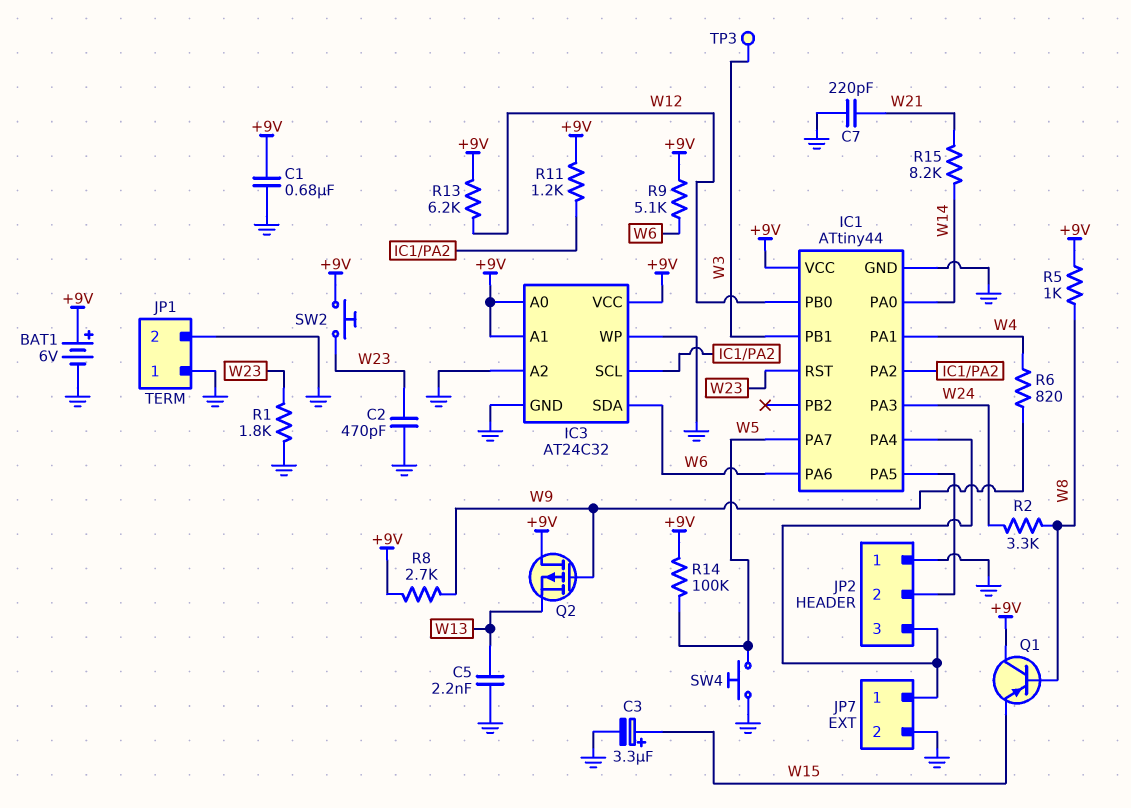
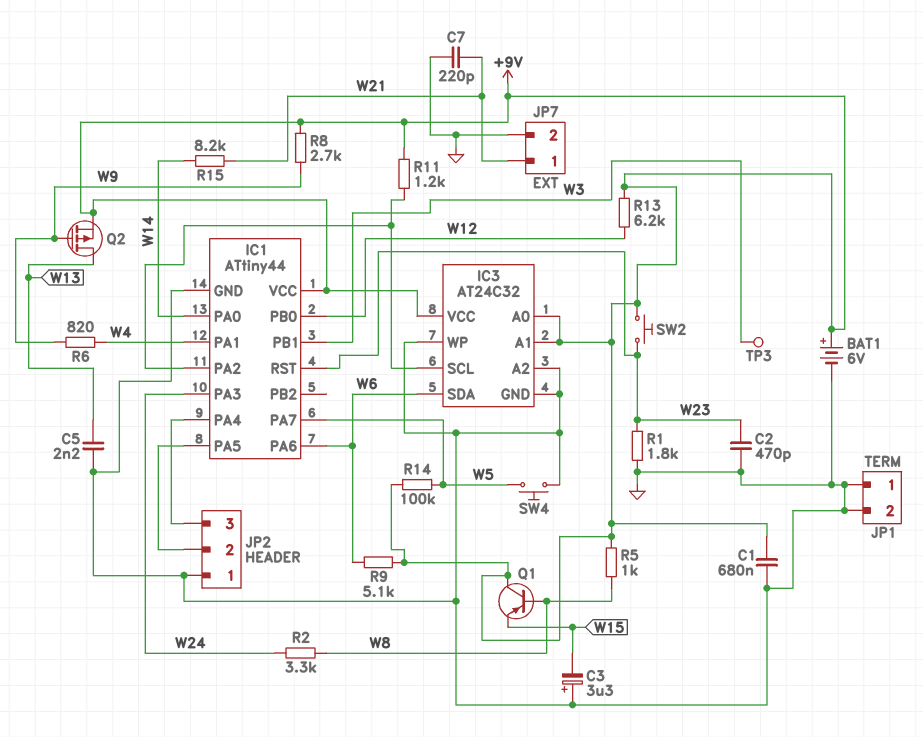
C3: 3.3uF (plus W15, minus GND) -> 3.3uF (plus GND, minus W15)
JP7 pin 1: IC1/PA4 -> W21
Q2: PMOS (G W9, D +9V, S W13) -> PMOS (G W9, D W13, S +9V)

